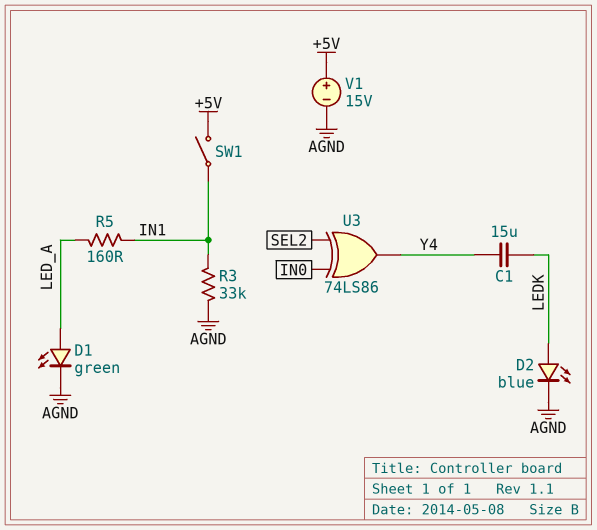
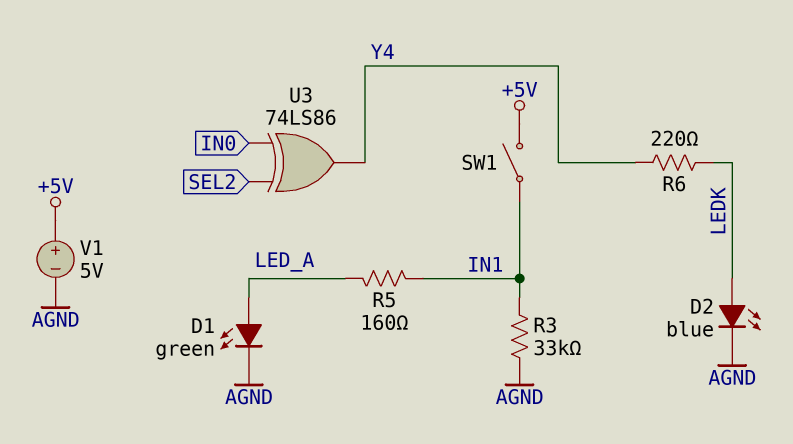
C1: 15uF (LEDK, Y4) -> none
R6: none -> 220 (LEDK, Y4)
V1: 15V (plus +5V, minus AGND) -> 5V (plus +5V, minus AGND)

